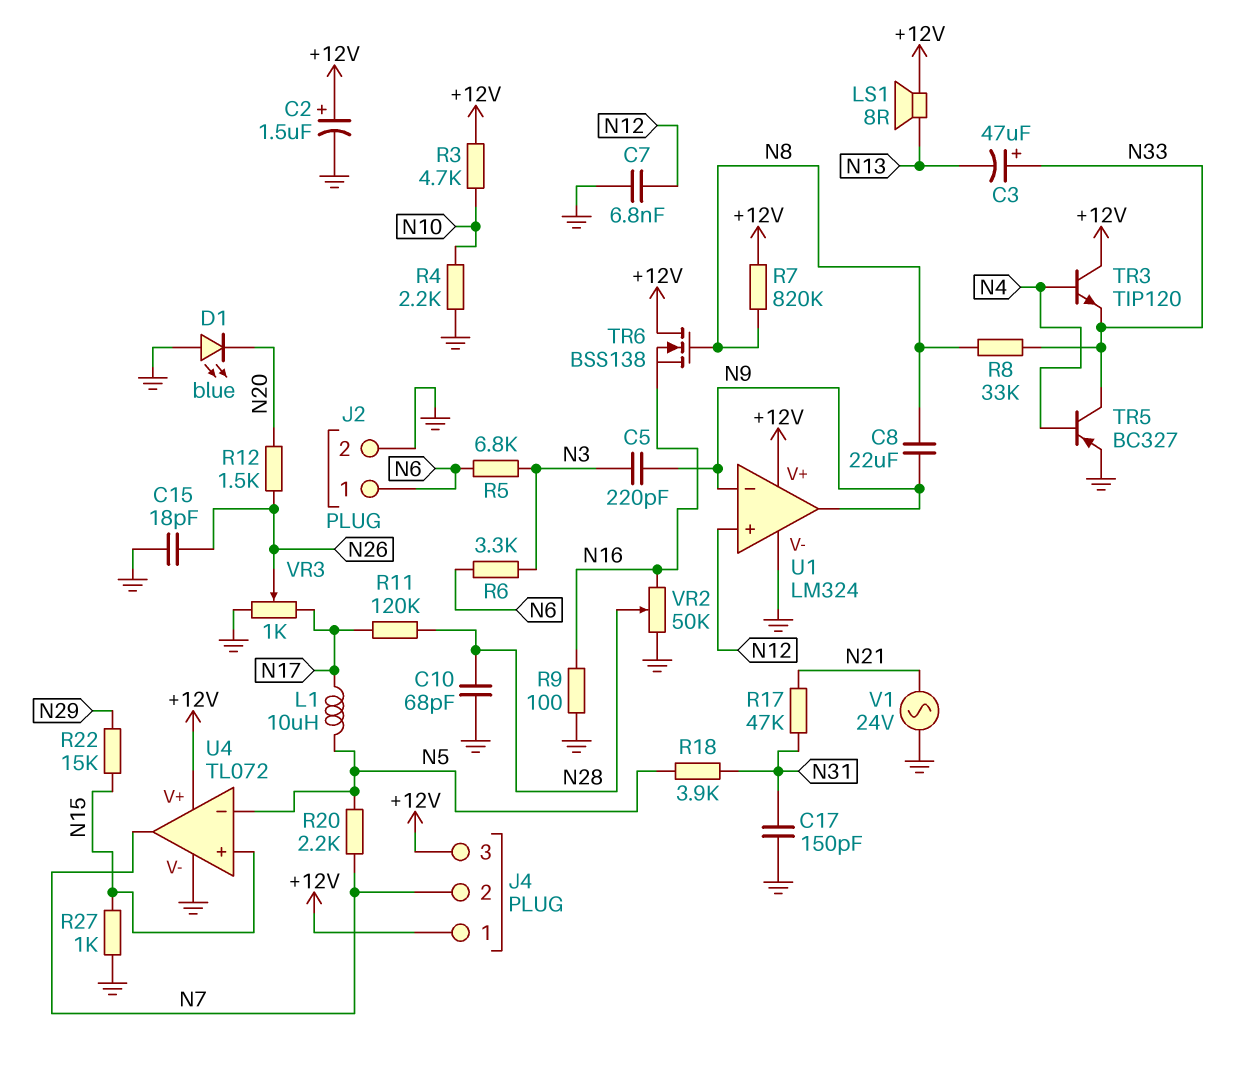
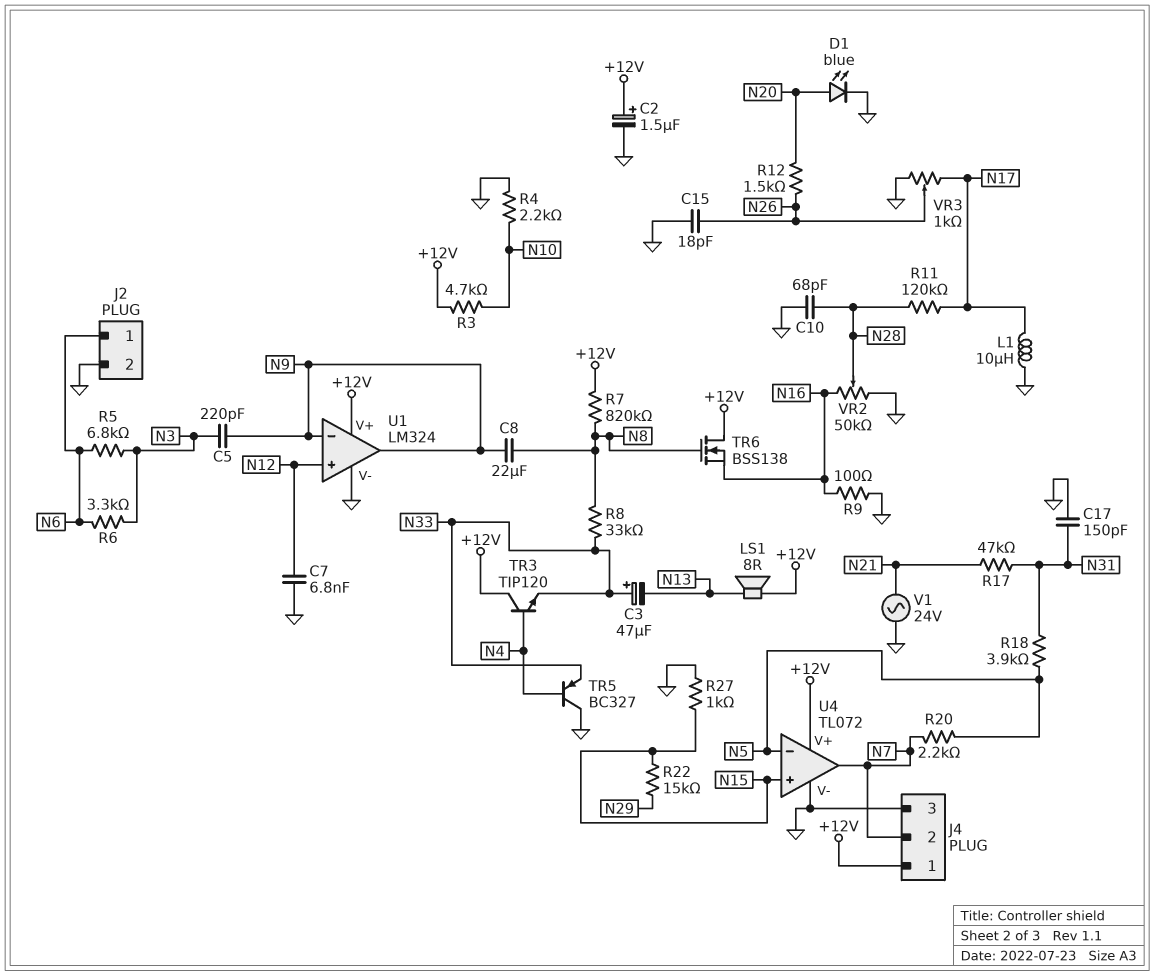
D1: LED blue (A GND, K N20) -> LED blue (A N20, K GND)
J4 pin 3: +12V -> GND
L1: 10uH (N5, N17) -> 10uH (GND, N17)
TR5: PNP BC327 (B N4, C N33, E GND) -> PNP BC327 (B N4, C GND, E N33)

